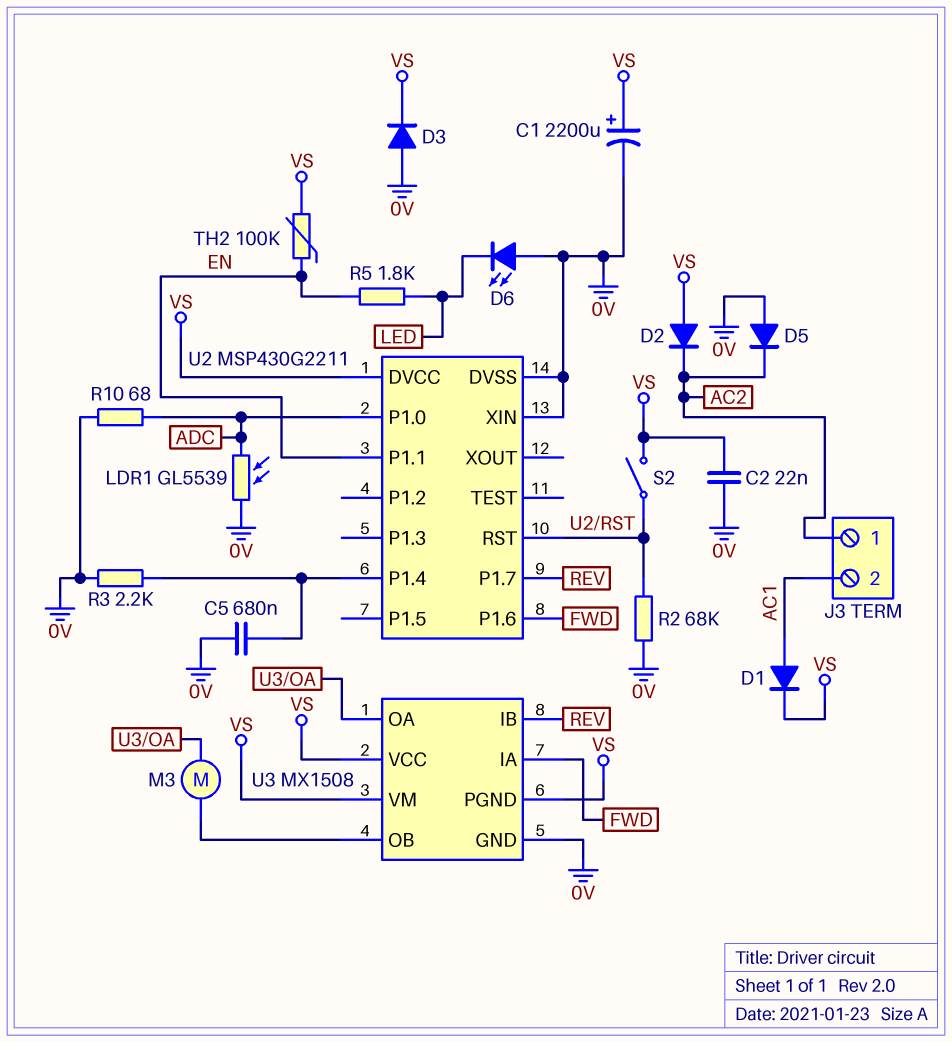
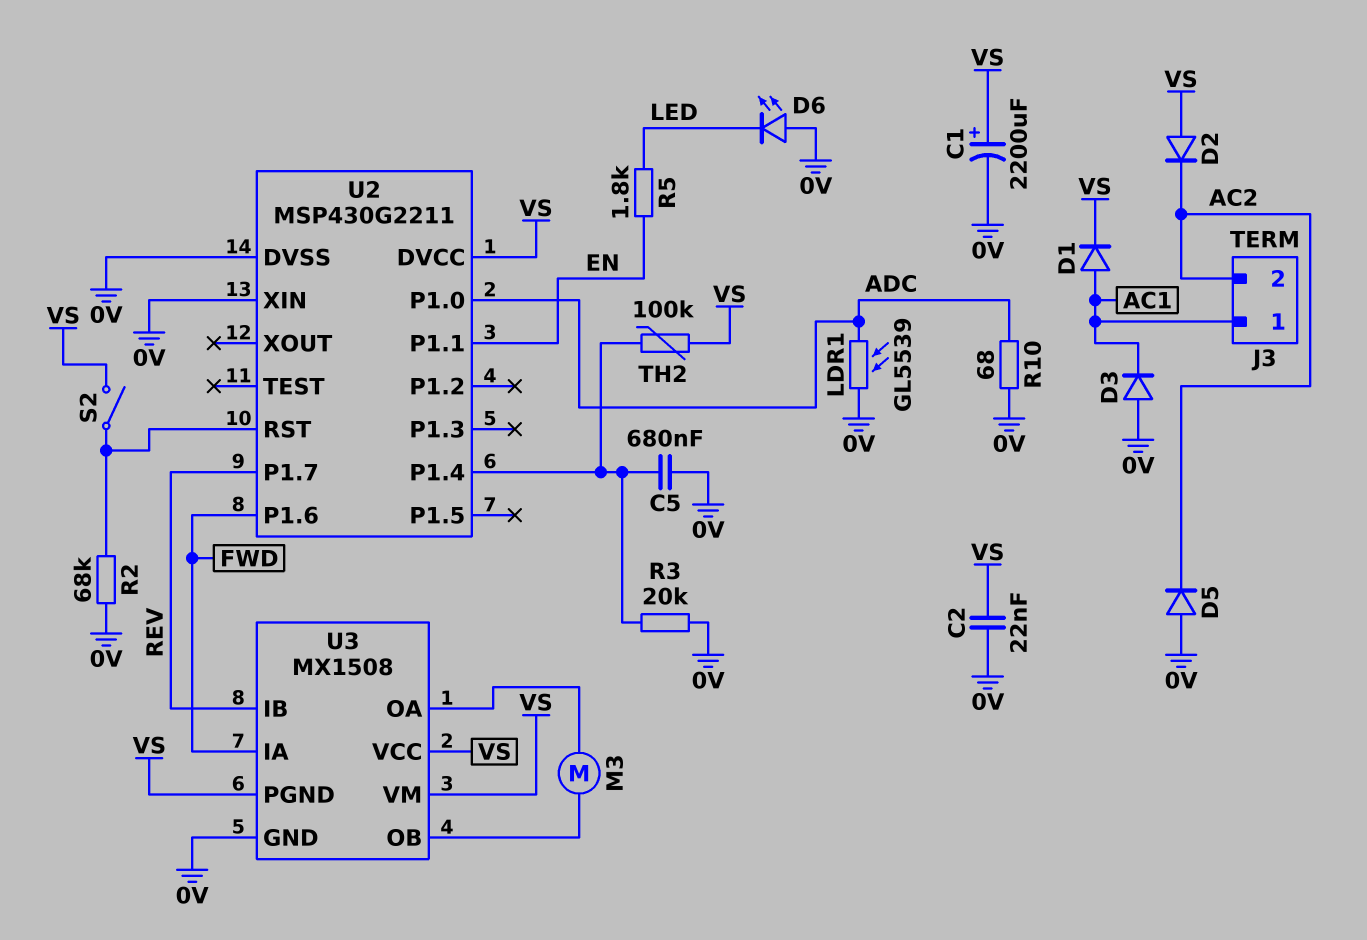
D3: diode (A 0V, K VS) -> diode (A 0V, K AC1)
J3 pin 1: AC2 -> AC1
J3 pin 2: AC1 -> AC2
R3: 2.2k (0V, U2/P1.4) -> 20k (0V, U2/P1.4)
TH2: 100k (EN, VS) -> 100k (U2/P1.4, VS)

